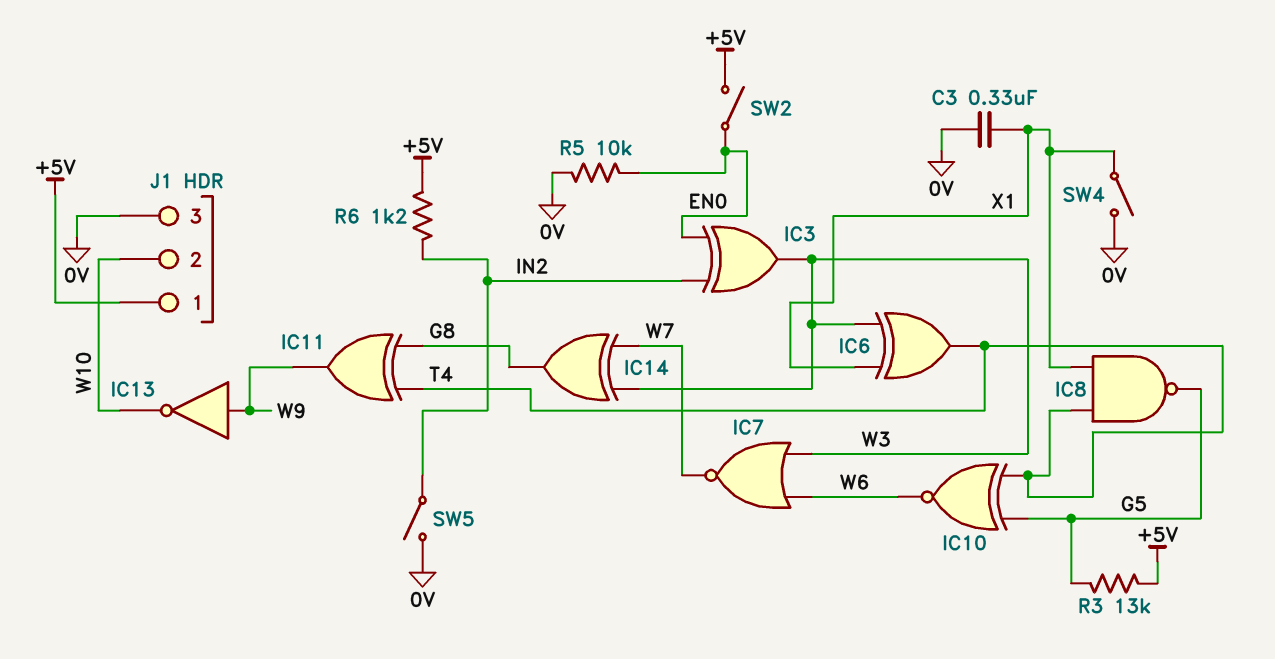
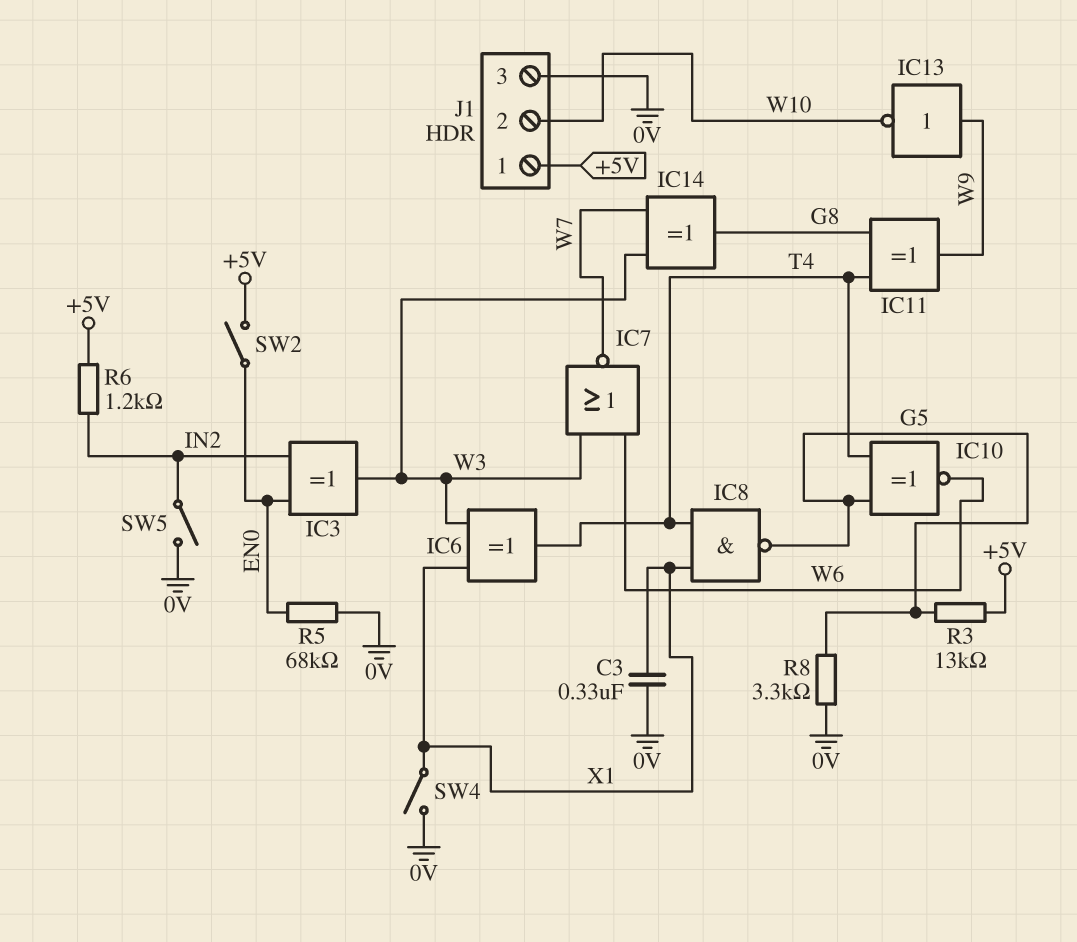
R5: 10k (0V, EN0) -> 68k (0V, EN0)
R8: none -> 3.3k (0V, G5)

